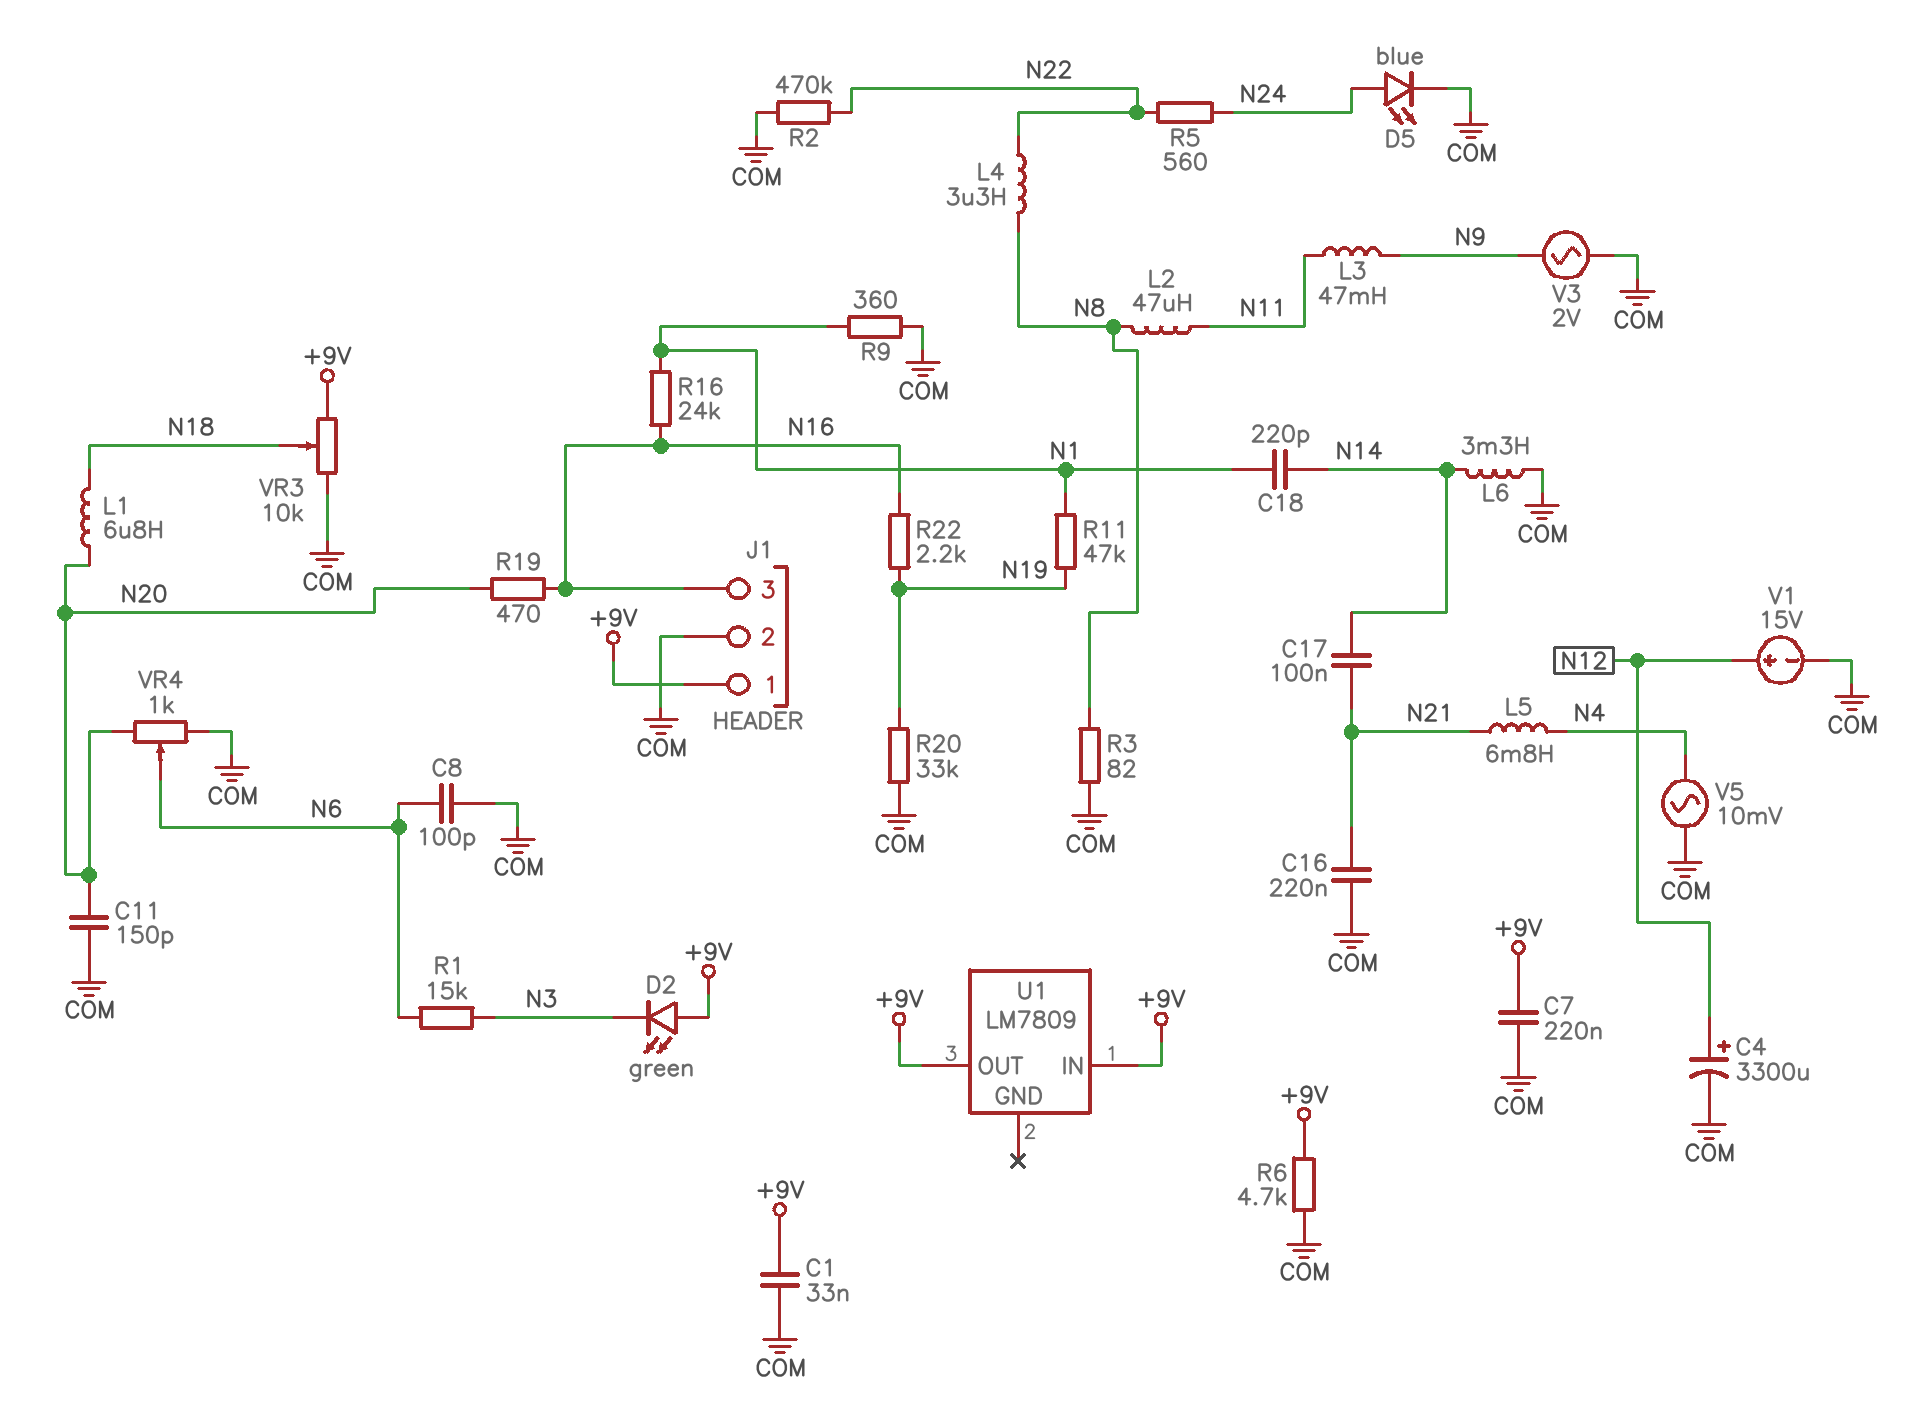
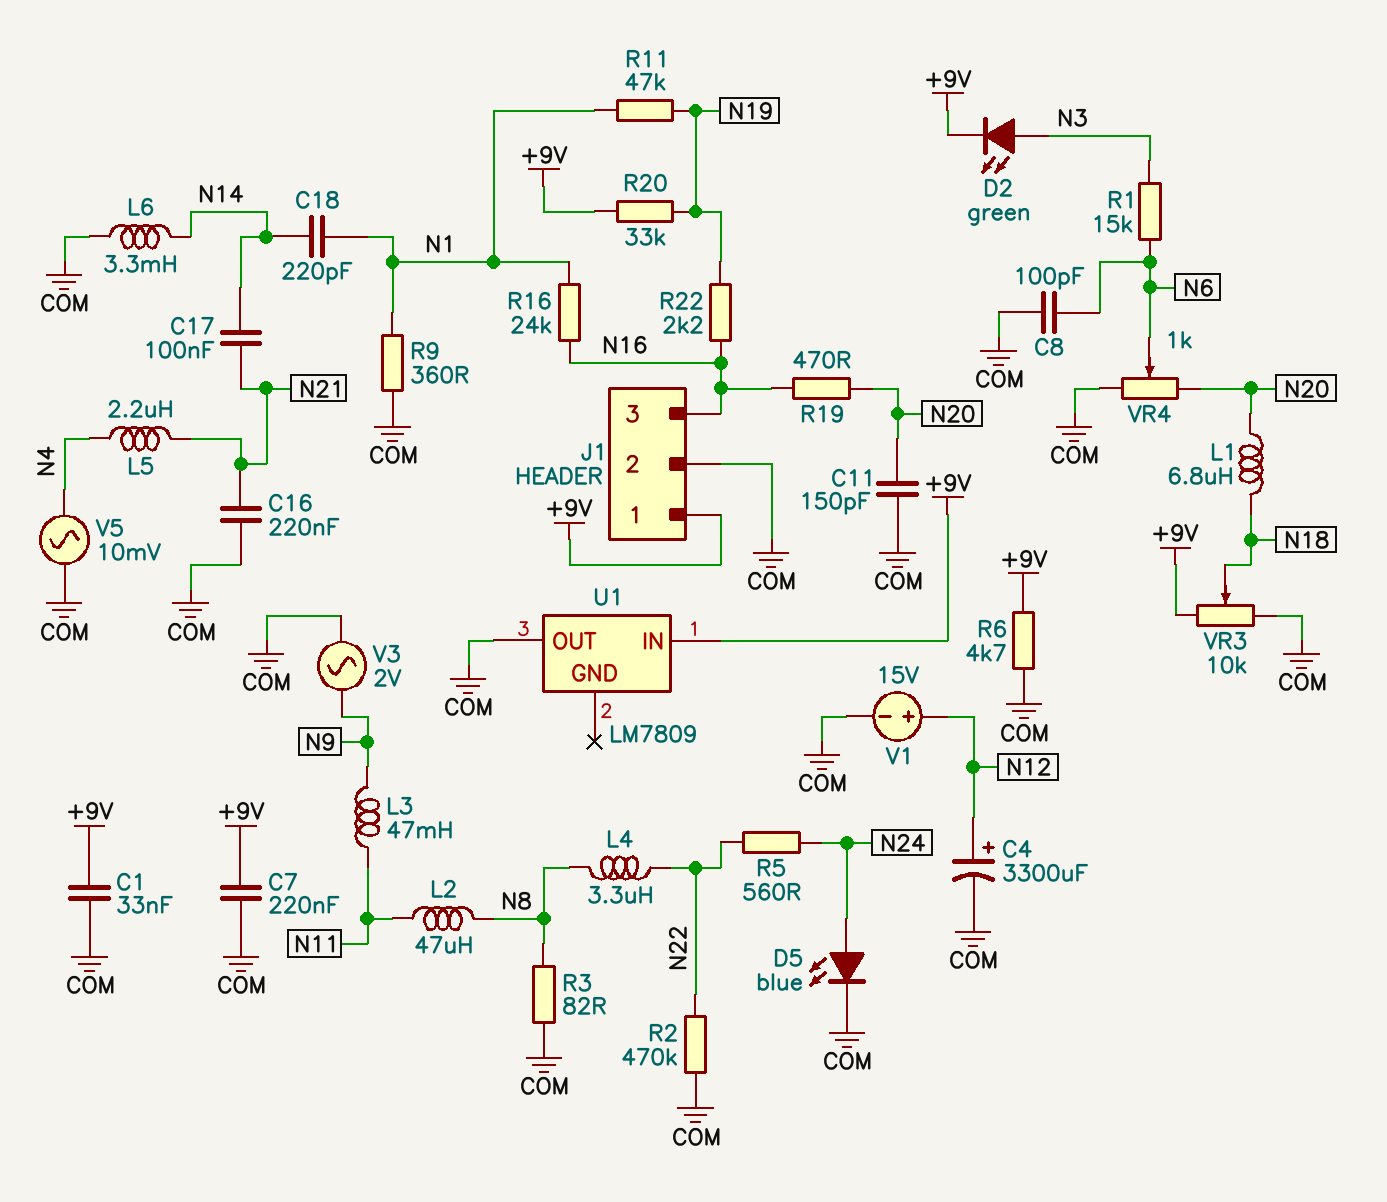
D2: LED green (A +9V, K N3) -> LED green (A N3, K +9V)
L5: 6.8mH (N4, N21) -> 2.2uH (N4, N21)
R20: 33k (COM, N19) -> 33k (+9V, N19)
U1 pin OUT: +9V -> COM

